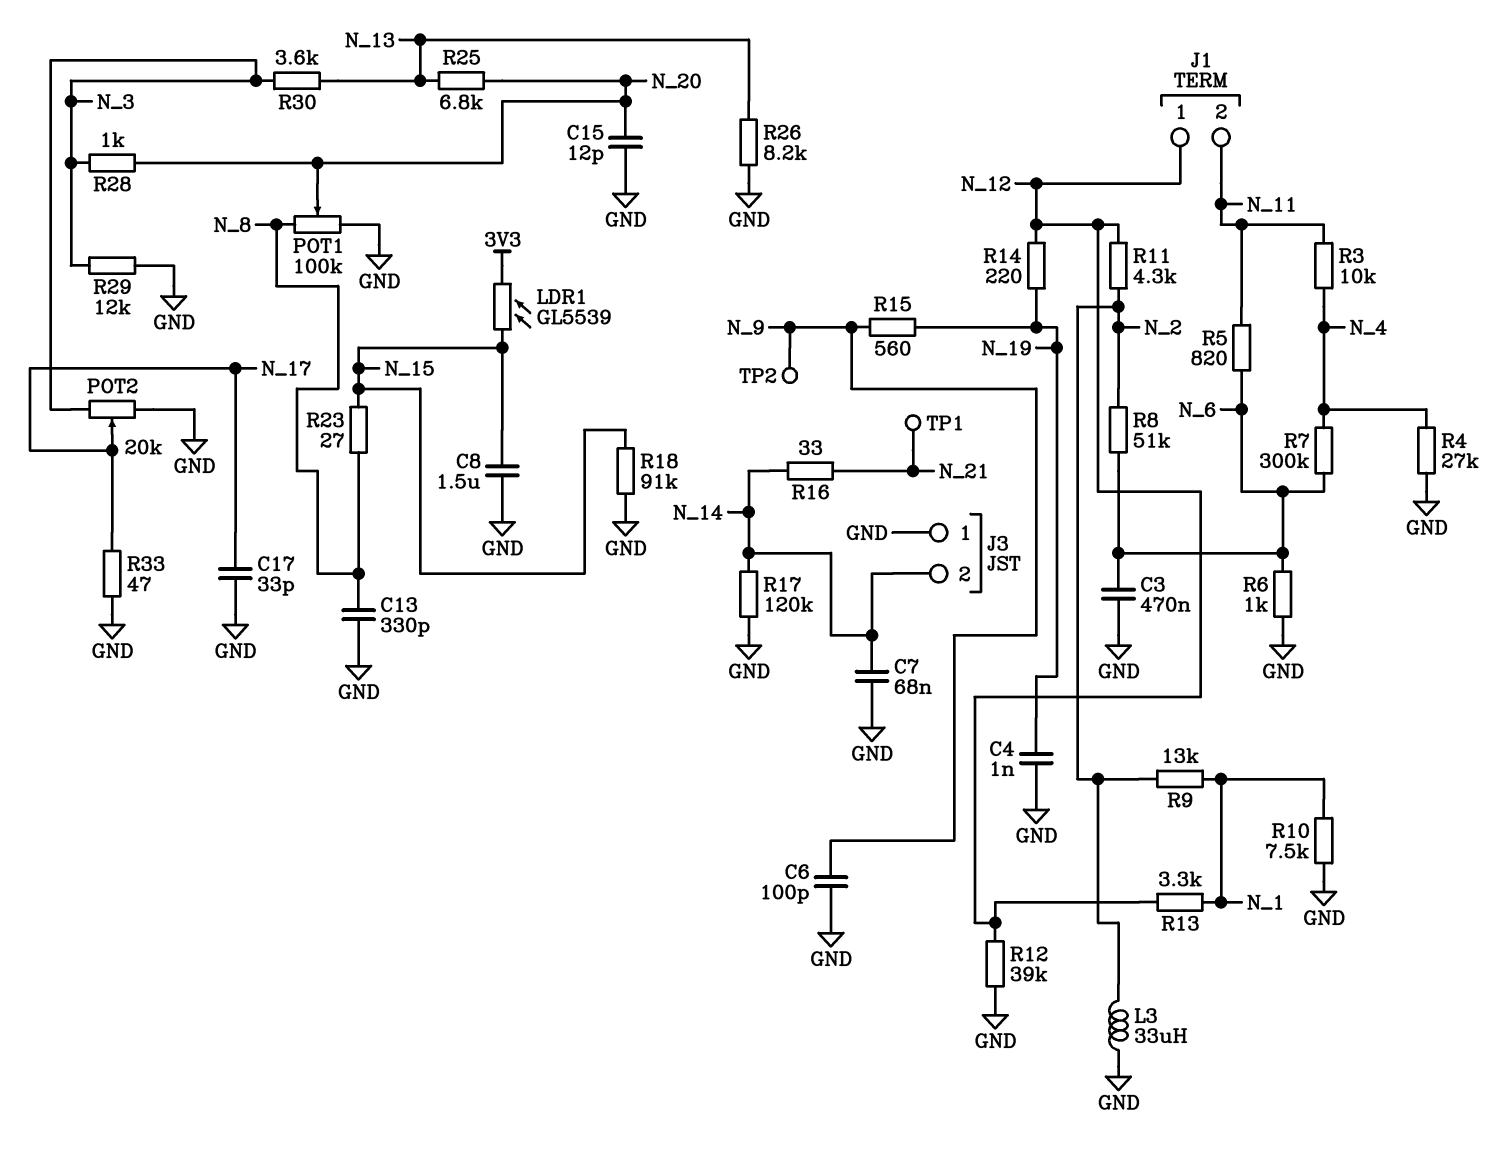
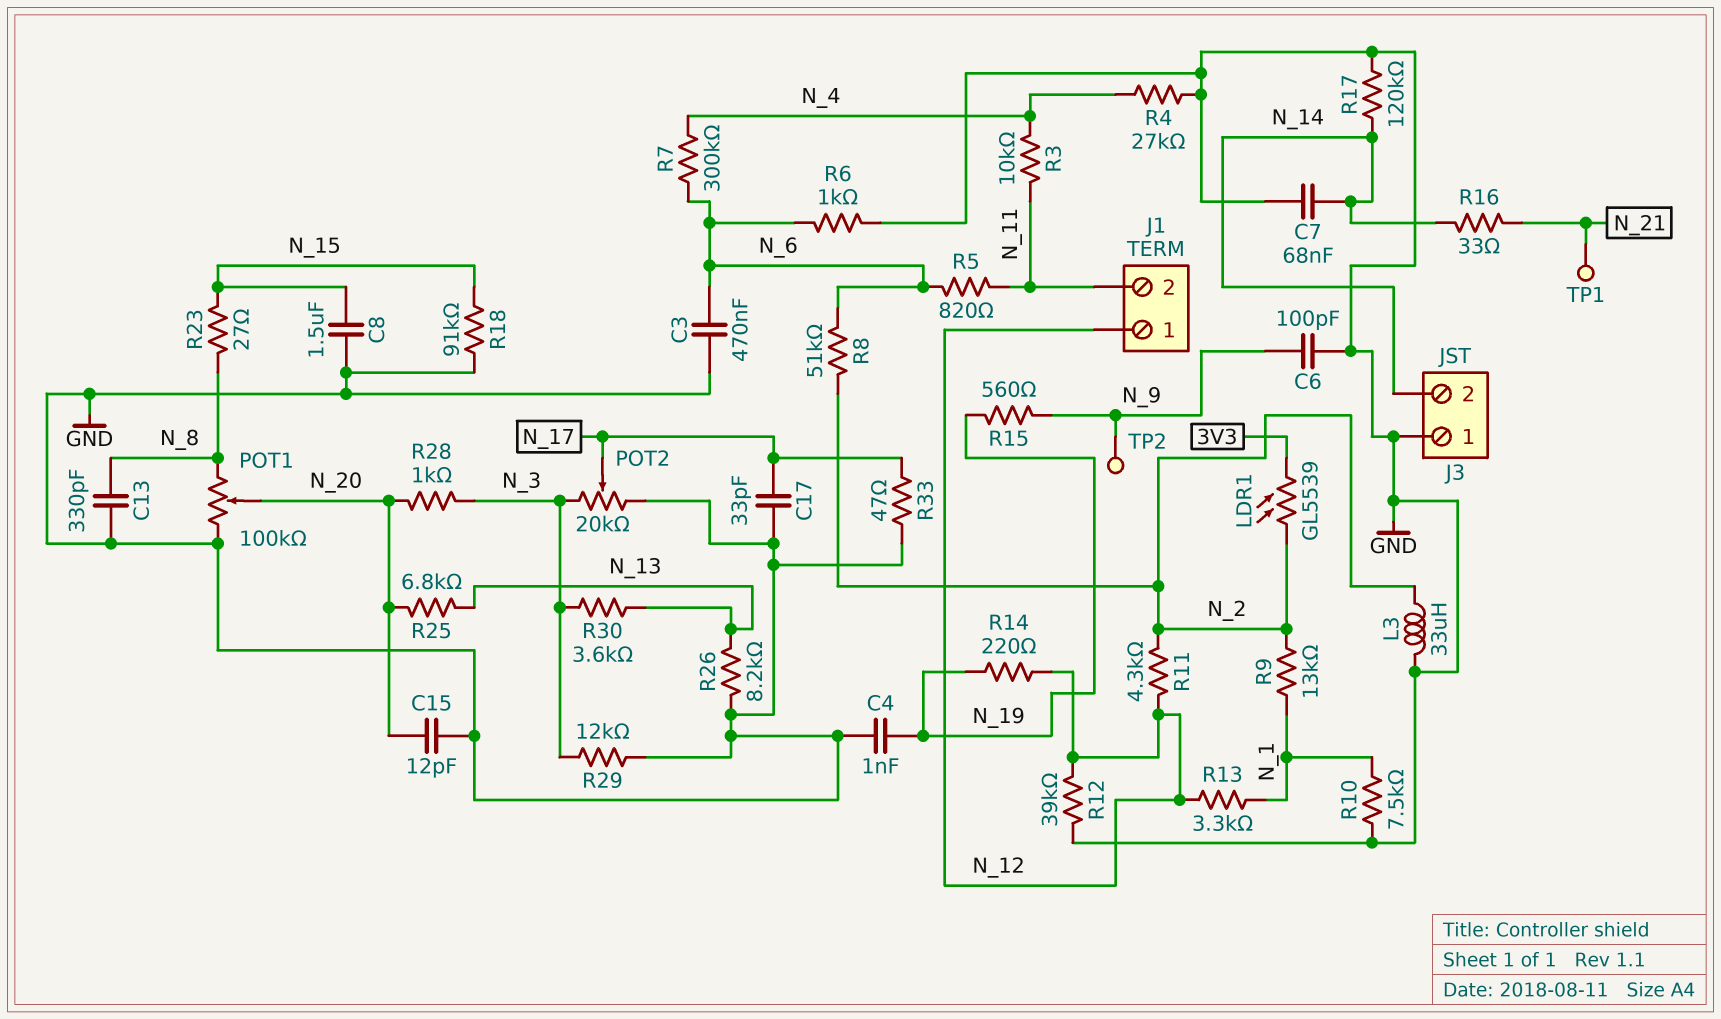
LDR1: GL5539 (3V3, N_15) -> GL5539 (3V3, N_2)

